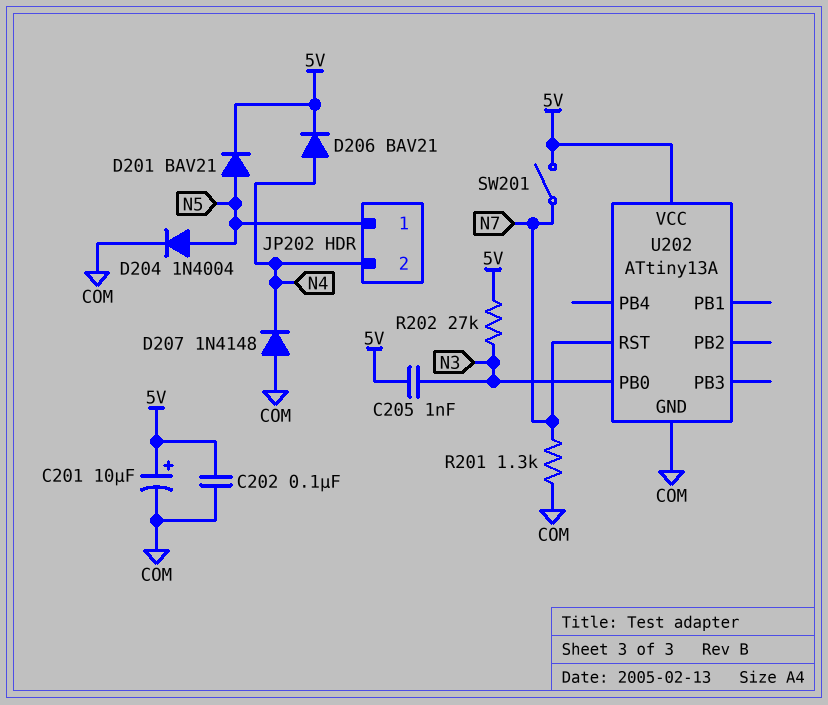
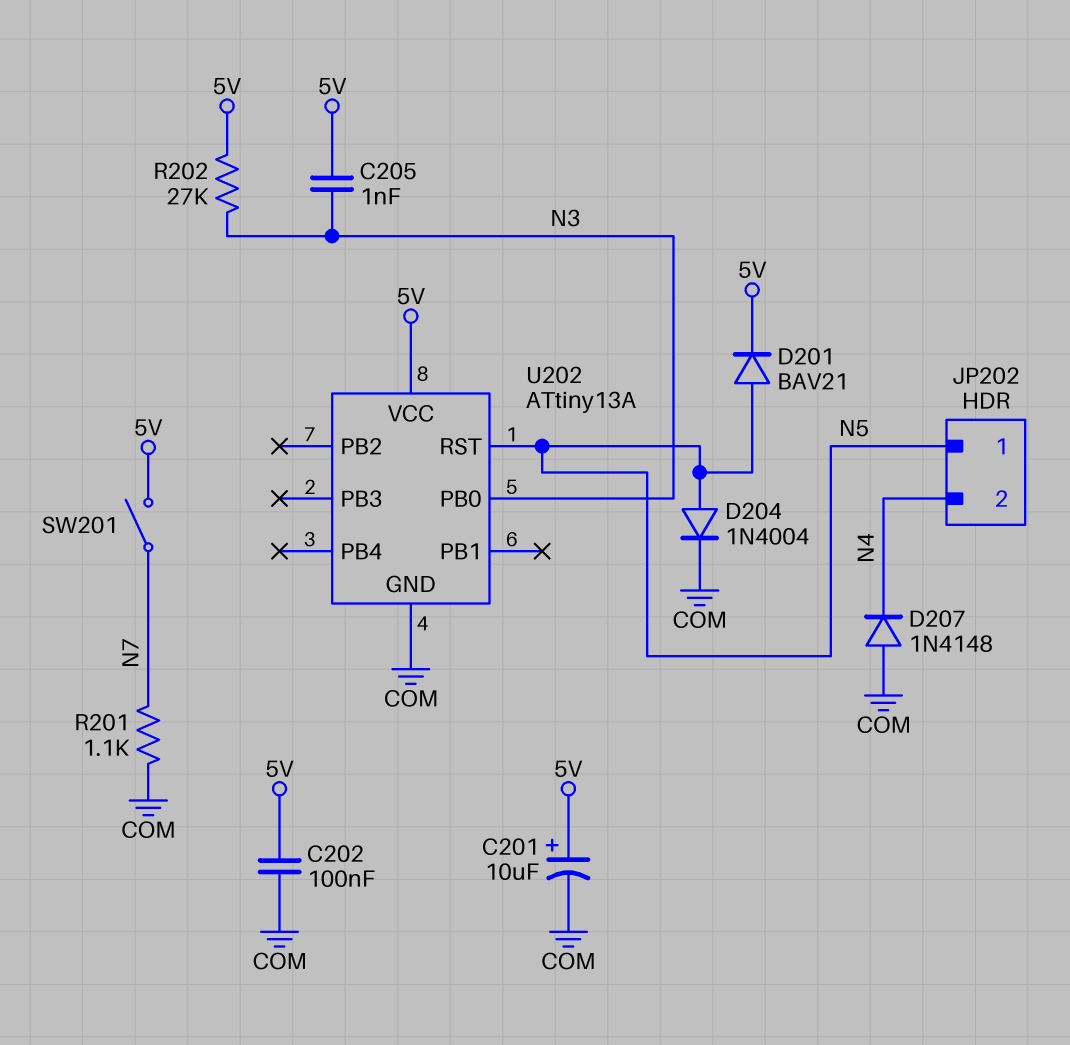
D206: diode BAV21 (A N4, K 5V) -> none
R201: 1.3k (COM, N7) -> 1.1k (COM, N7)
U202 pin RST: N7 -> N5

